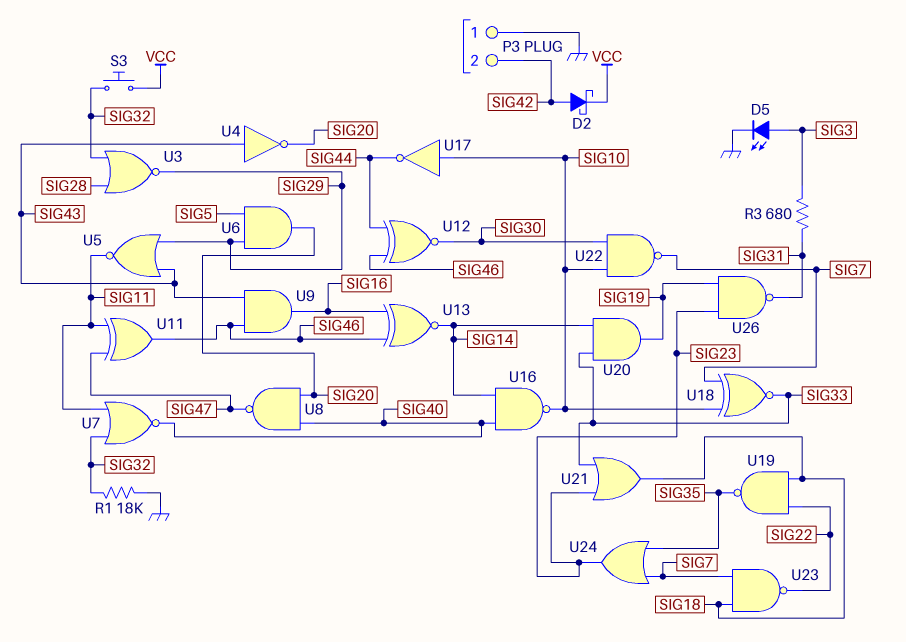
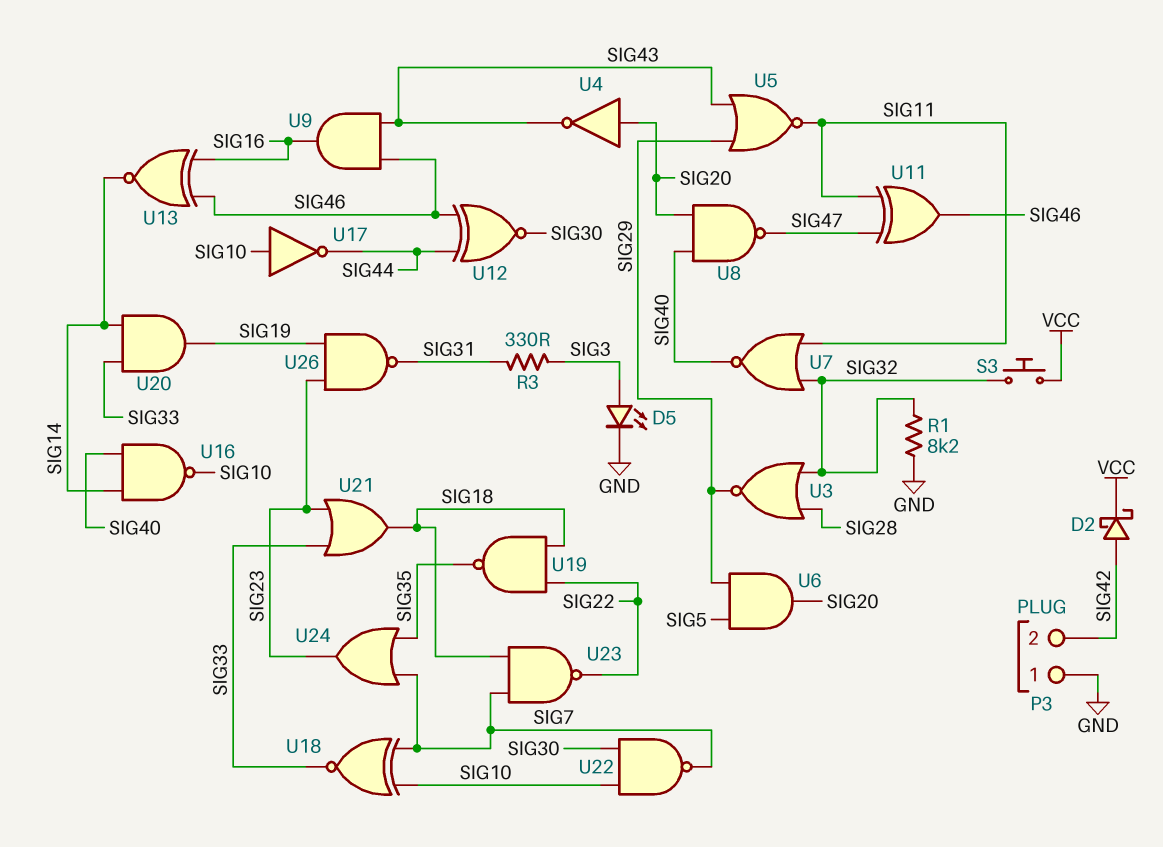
R1: 18k (GND, SIG32) -> 8.2k (GND, SIG32)
R3: 680 (SIG3, SIG31) -> 330 (SIG3, SIG31)
U4: NOT (in SIG43, out SIG20) -> NOT (in SIG20, out SIG43)

